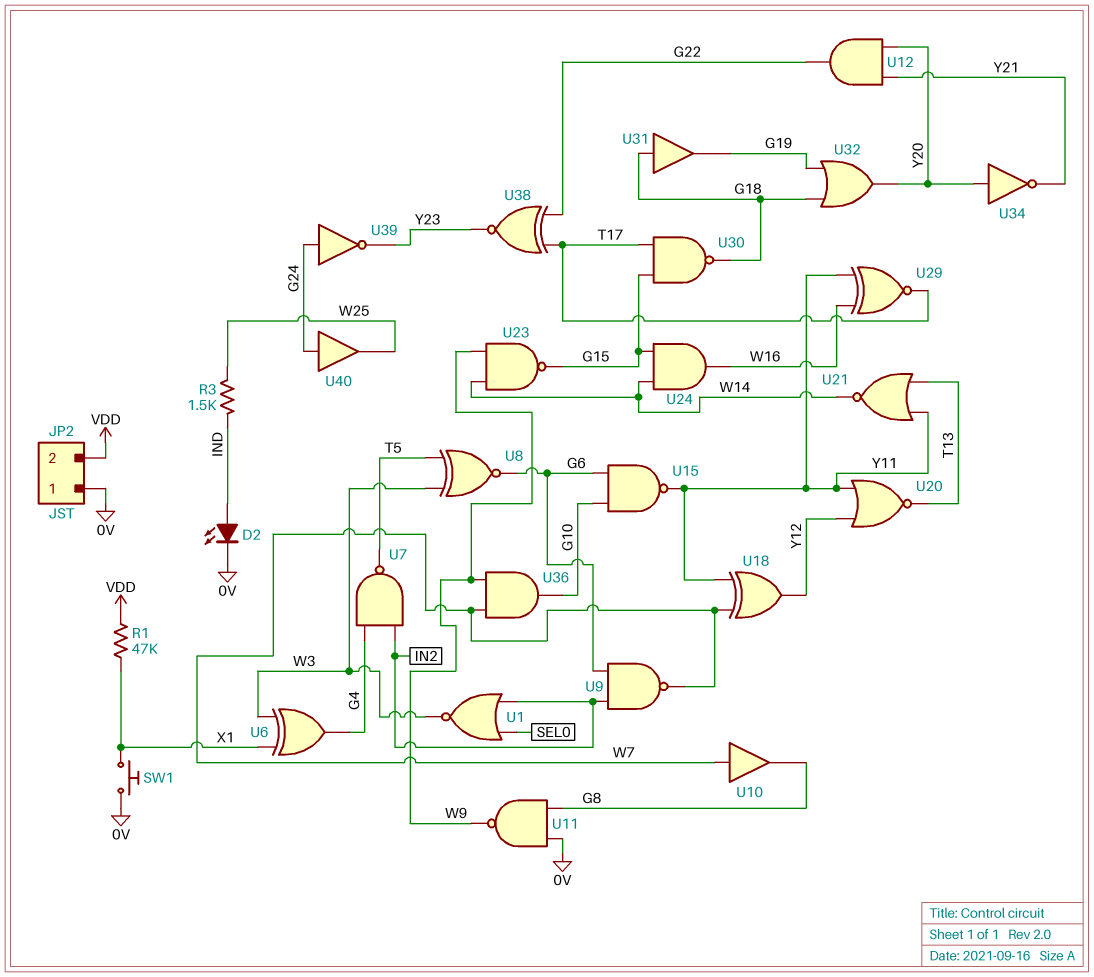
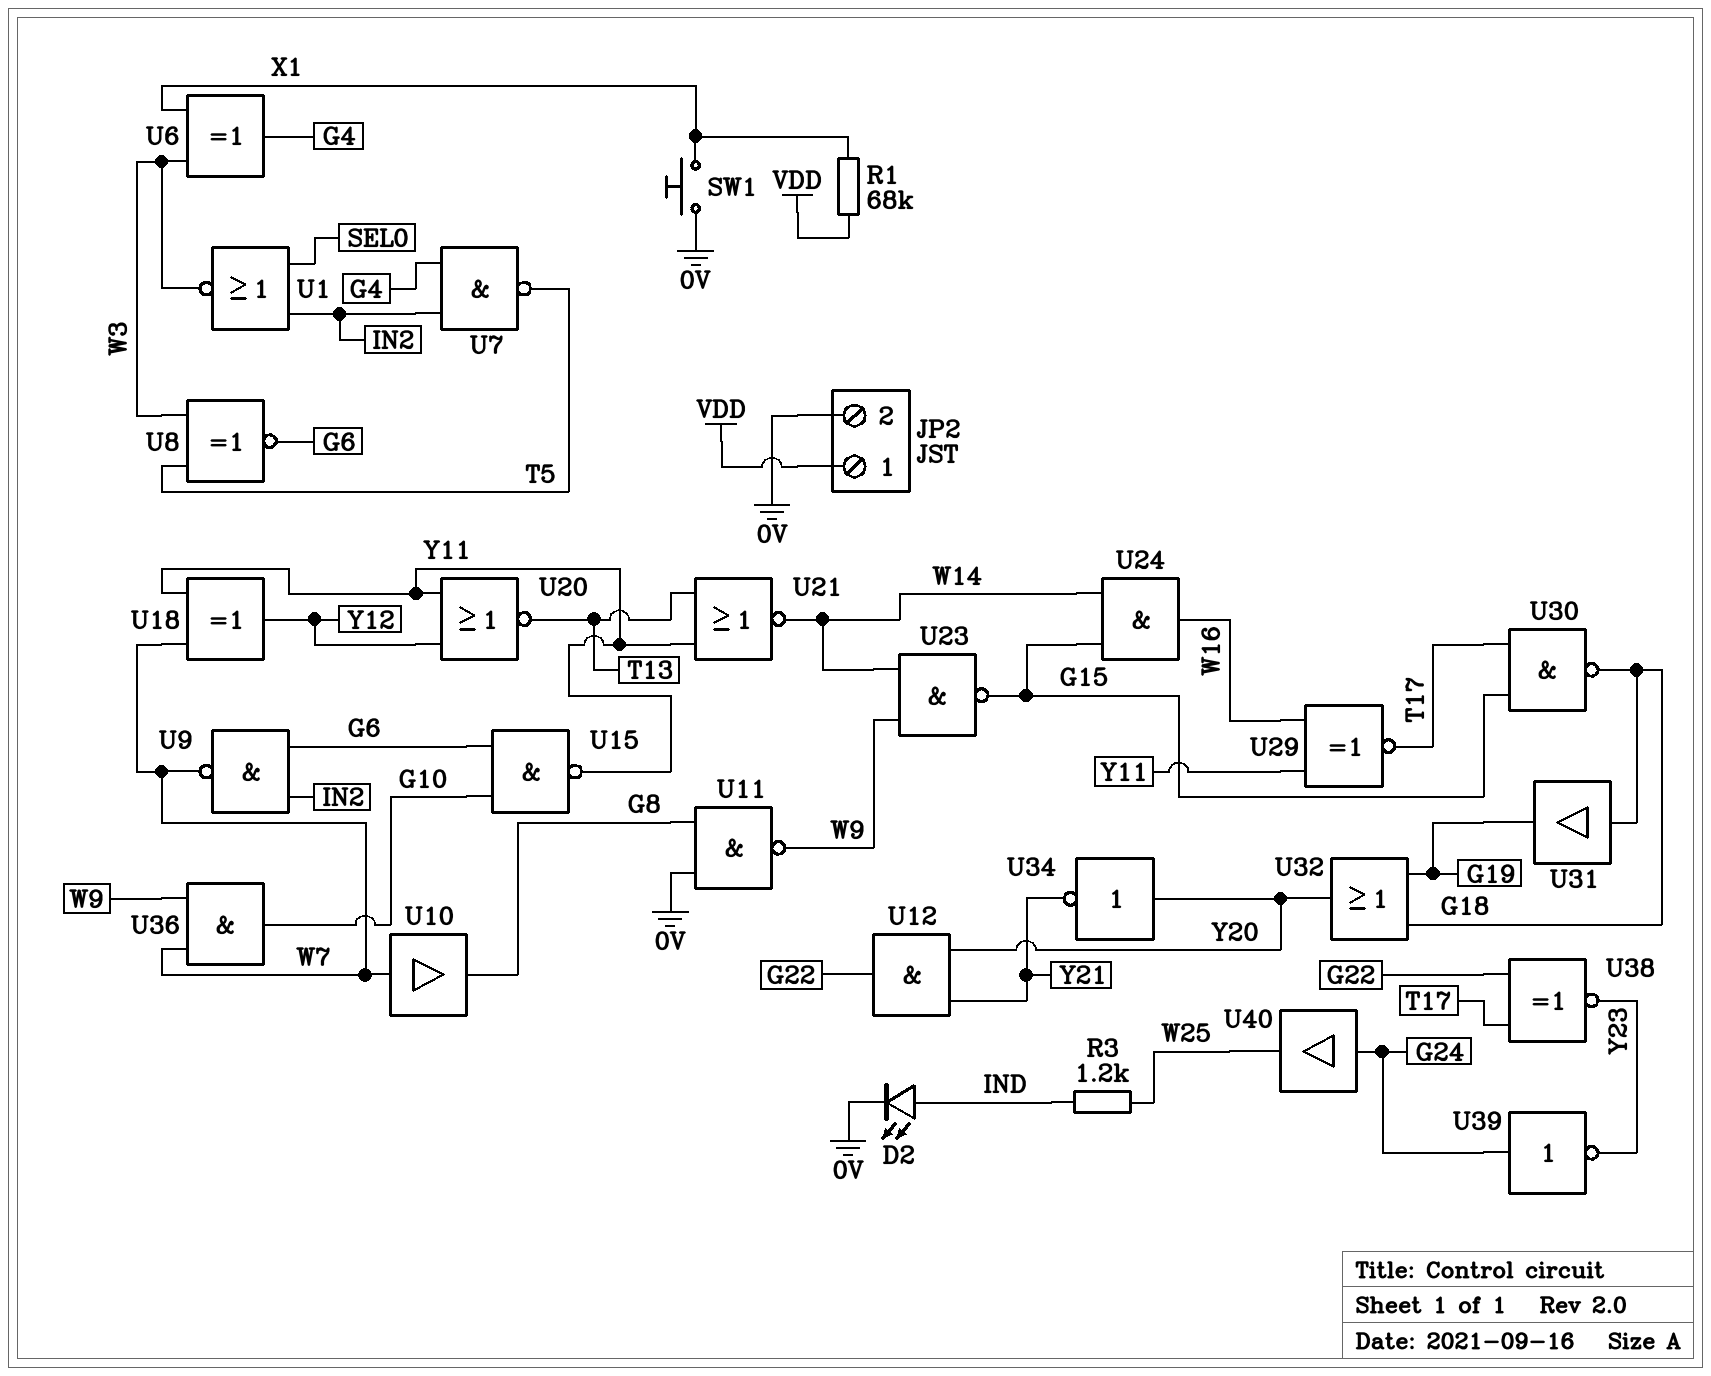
JP2 pin 1: 0V -> VDD
JP2 pin 2: VDD -> 0V
R1: 47k (VDD, X1) -> 68k (VDD, X1)
R3: 1.5k (IND, W25) -> 1.2k (IND, W25)

